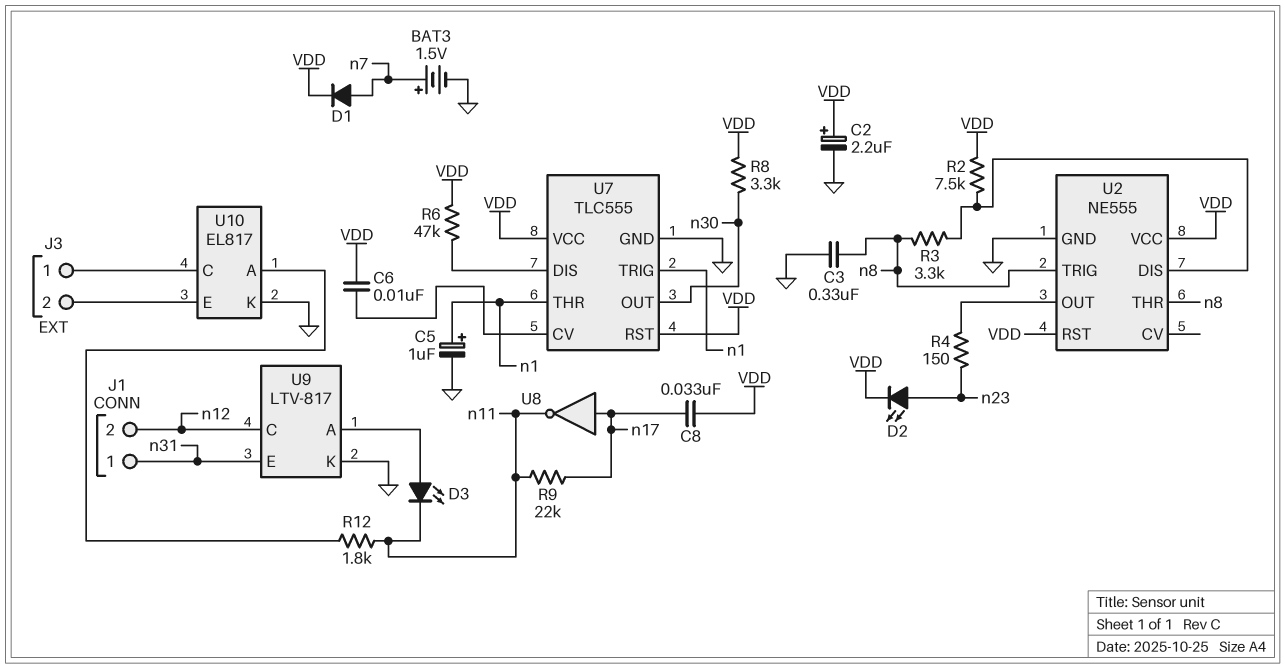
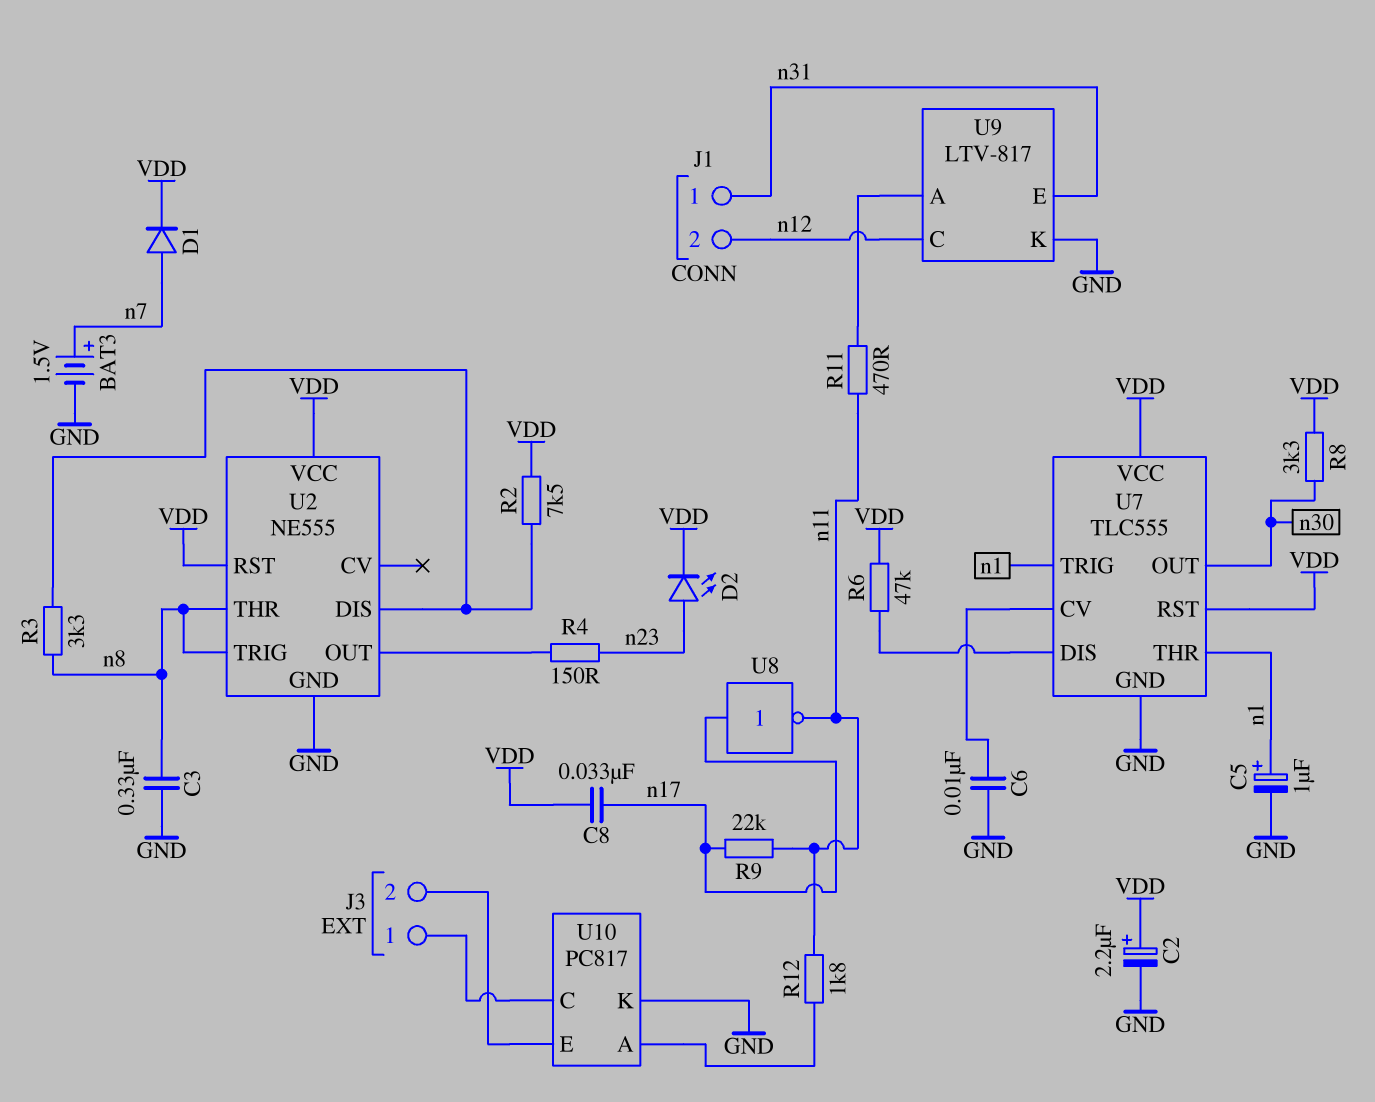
C6: 10nF (U7/CV, VDD) -> 10nF (GND, U7/CV)
D3: LED (A U9/A, K n11) -> none
R11: none -> 470 (U9/A, n11)
U10: EL817 -> PC817

